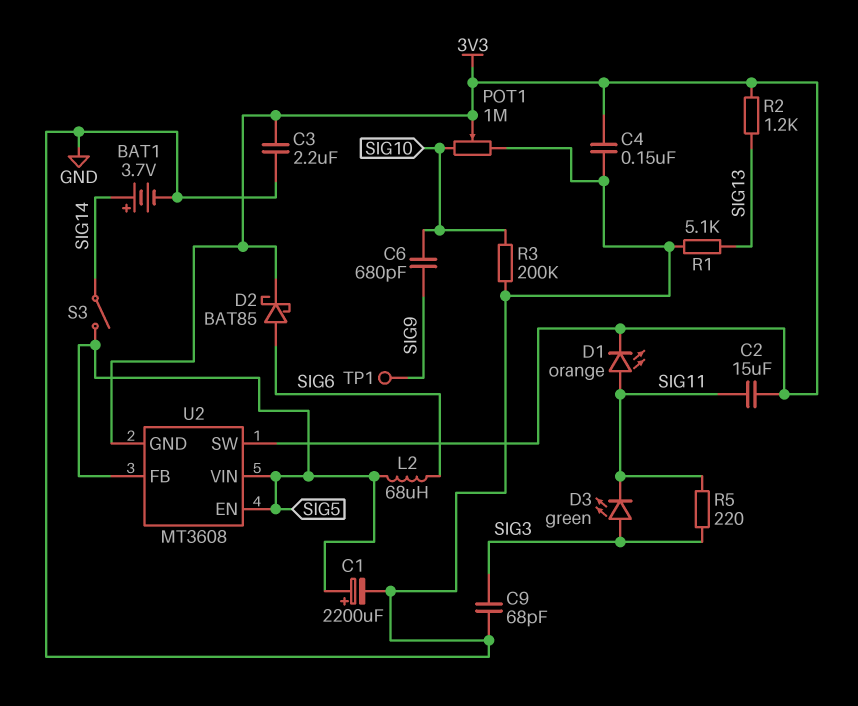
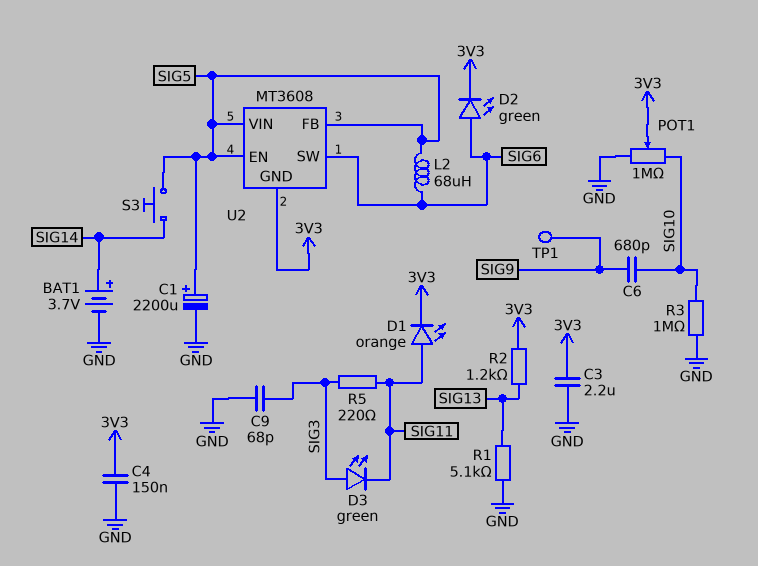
C2: 15uF (3V3, SIG11) -> none
D2: schottky BAT85 (A SIG6, K 3V3) -> LED green (A SIG6, K 3V3)
R3: 200k (GND, SIG10) -> 1M (GND, SIG10)
S3: switch (SIG5, SIG14) -> button (SIG5, SIG14)
U2 pin SW: 3V3 -> SIG6

